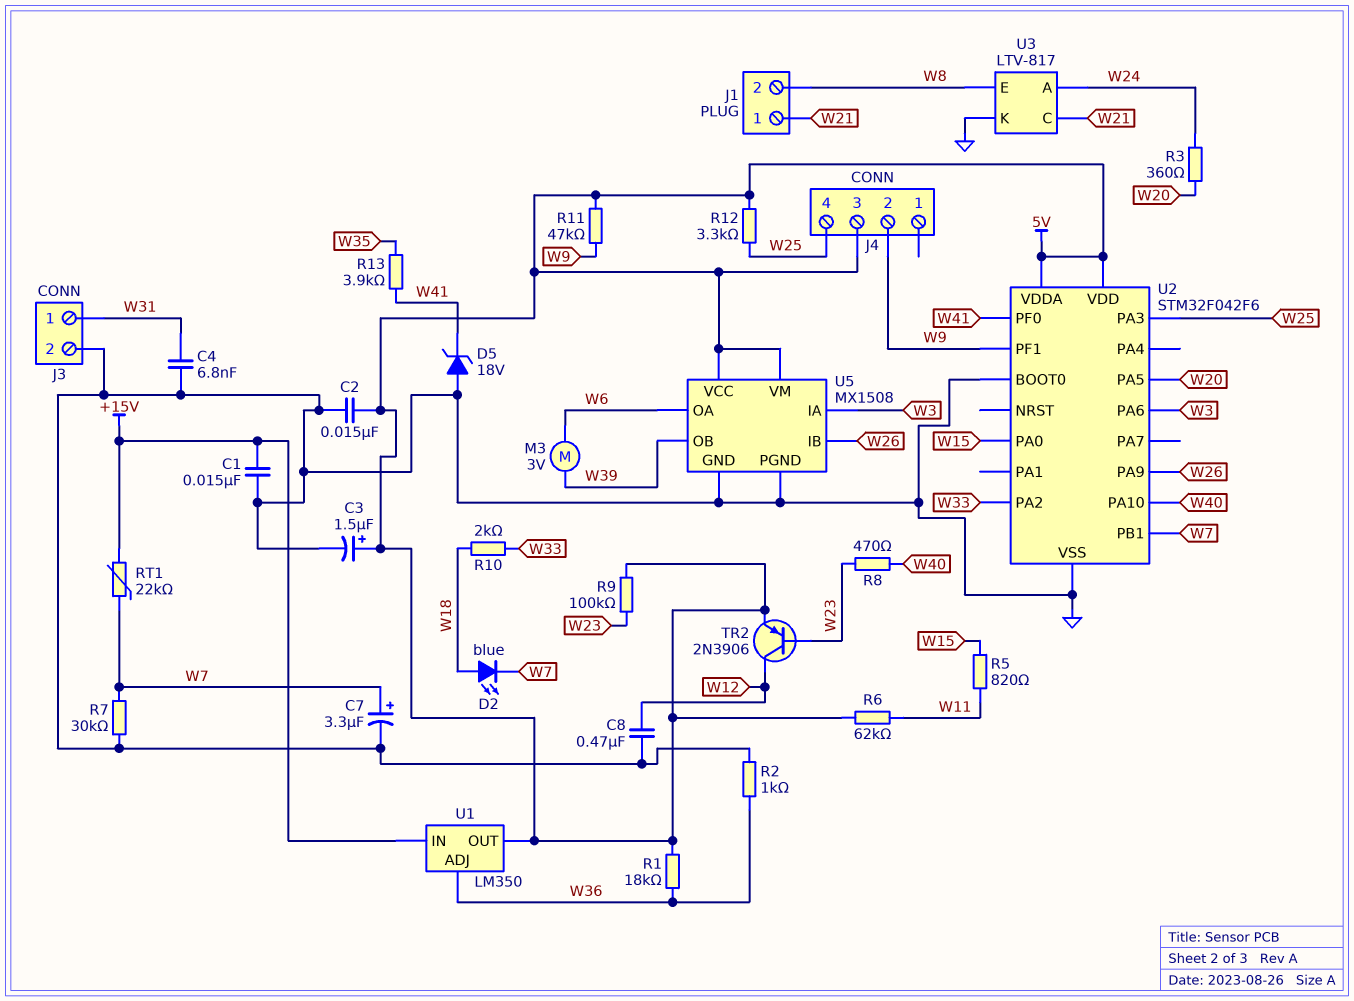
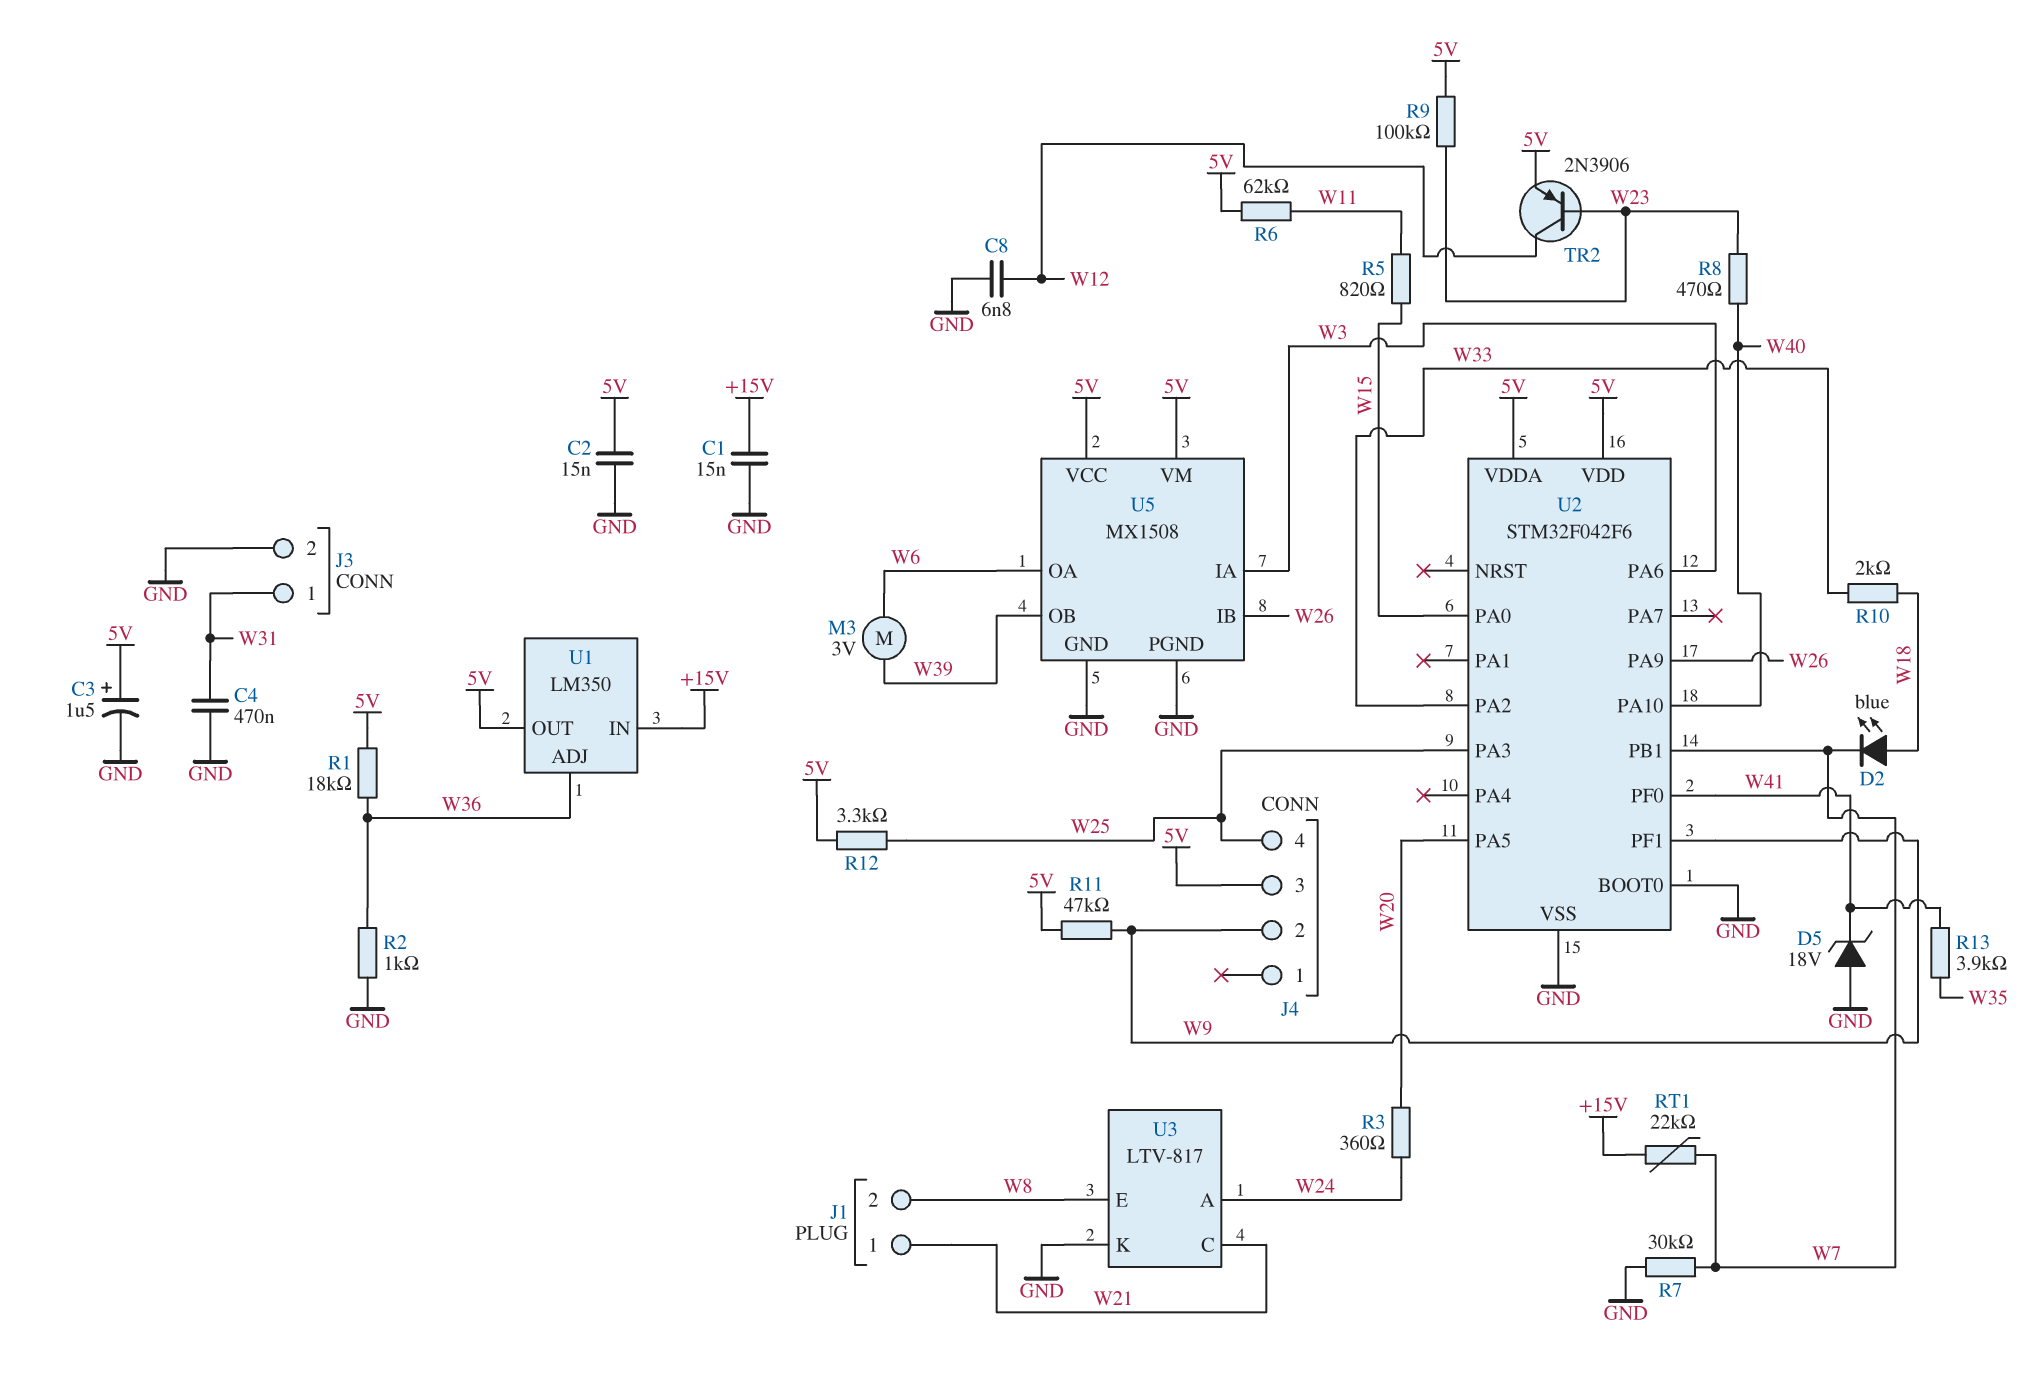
C4: 6.8nF (GND, W31) -> 470nF (GND, W31)
C7: 3.3uF (plus W7, minus GND) -> none
C8: 470nF (GND, W12) -> 6.8nF (GND, W12)

